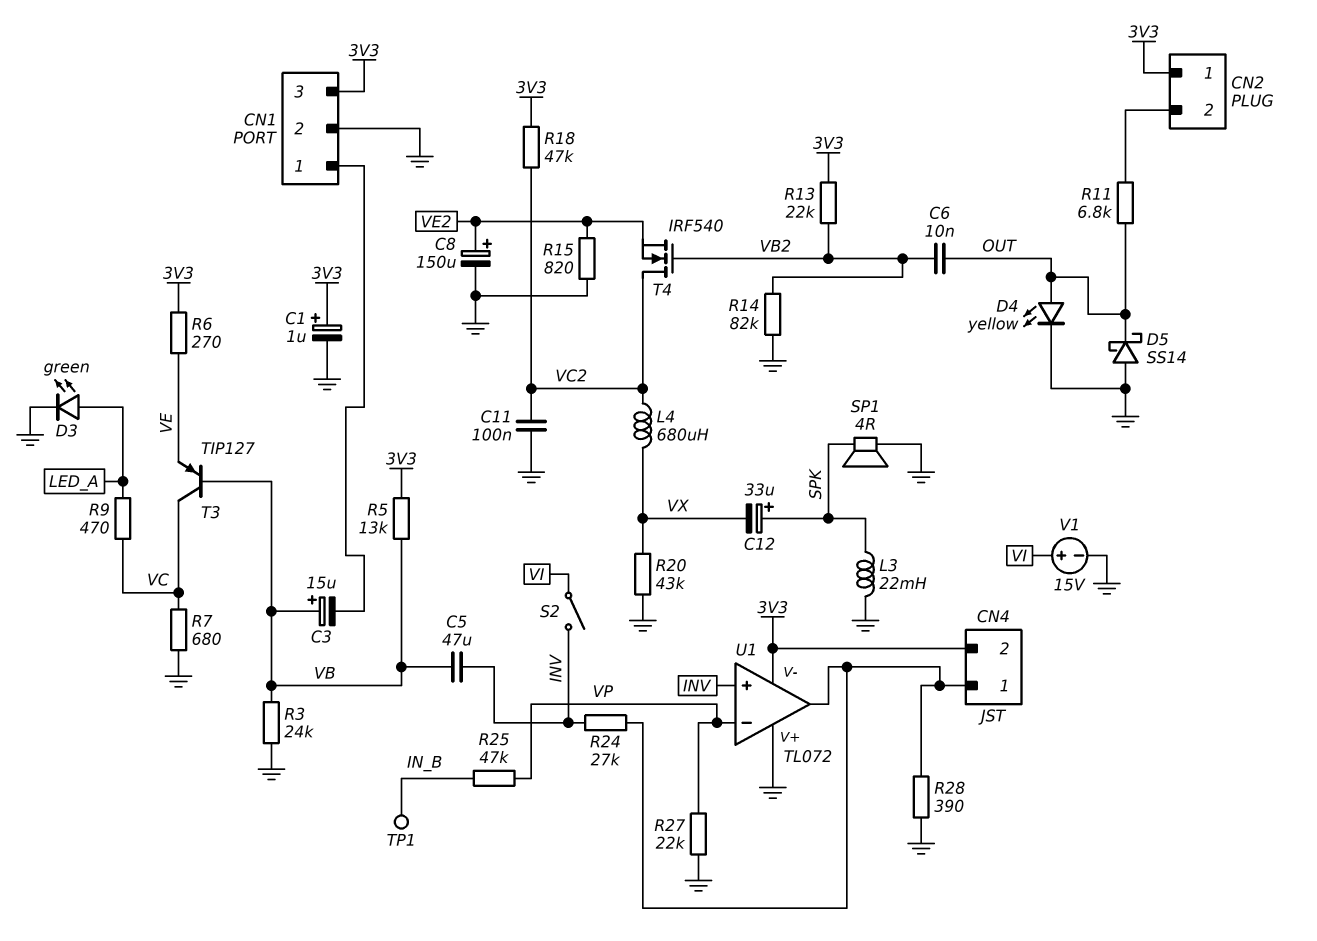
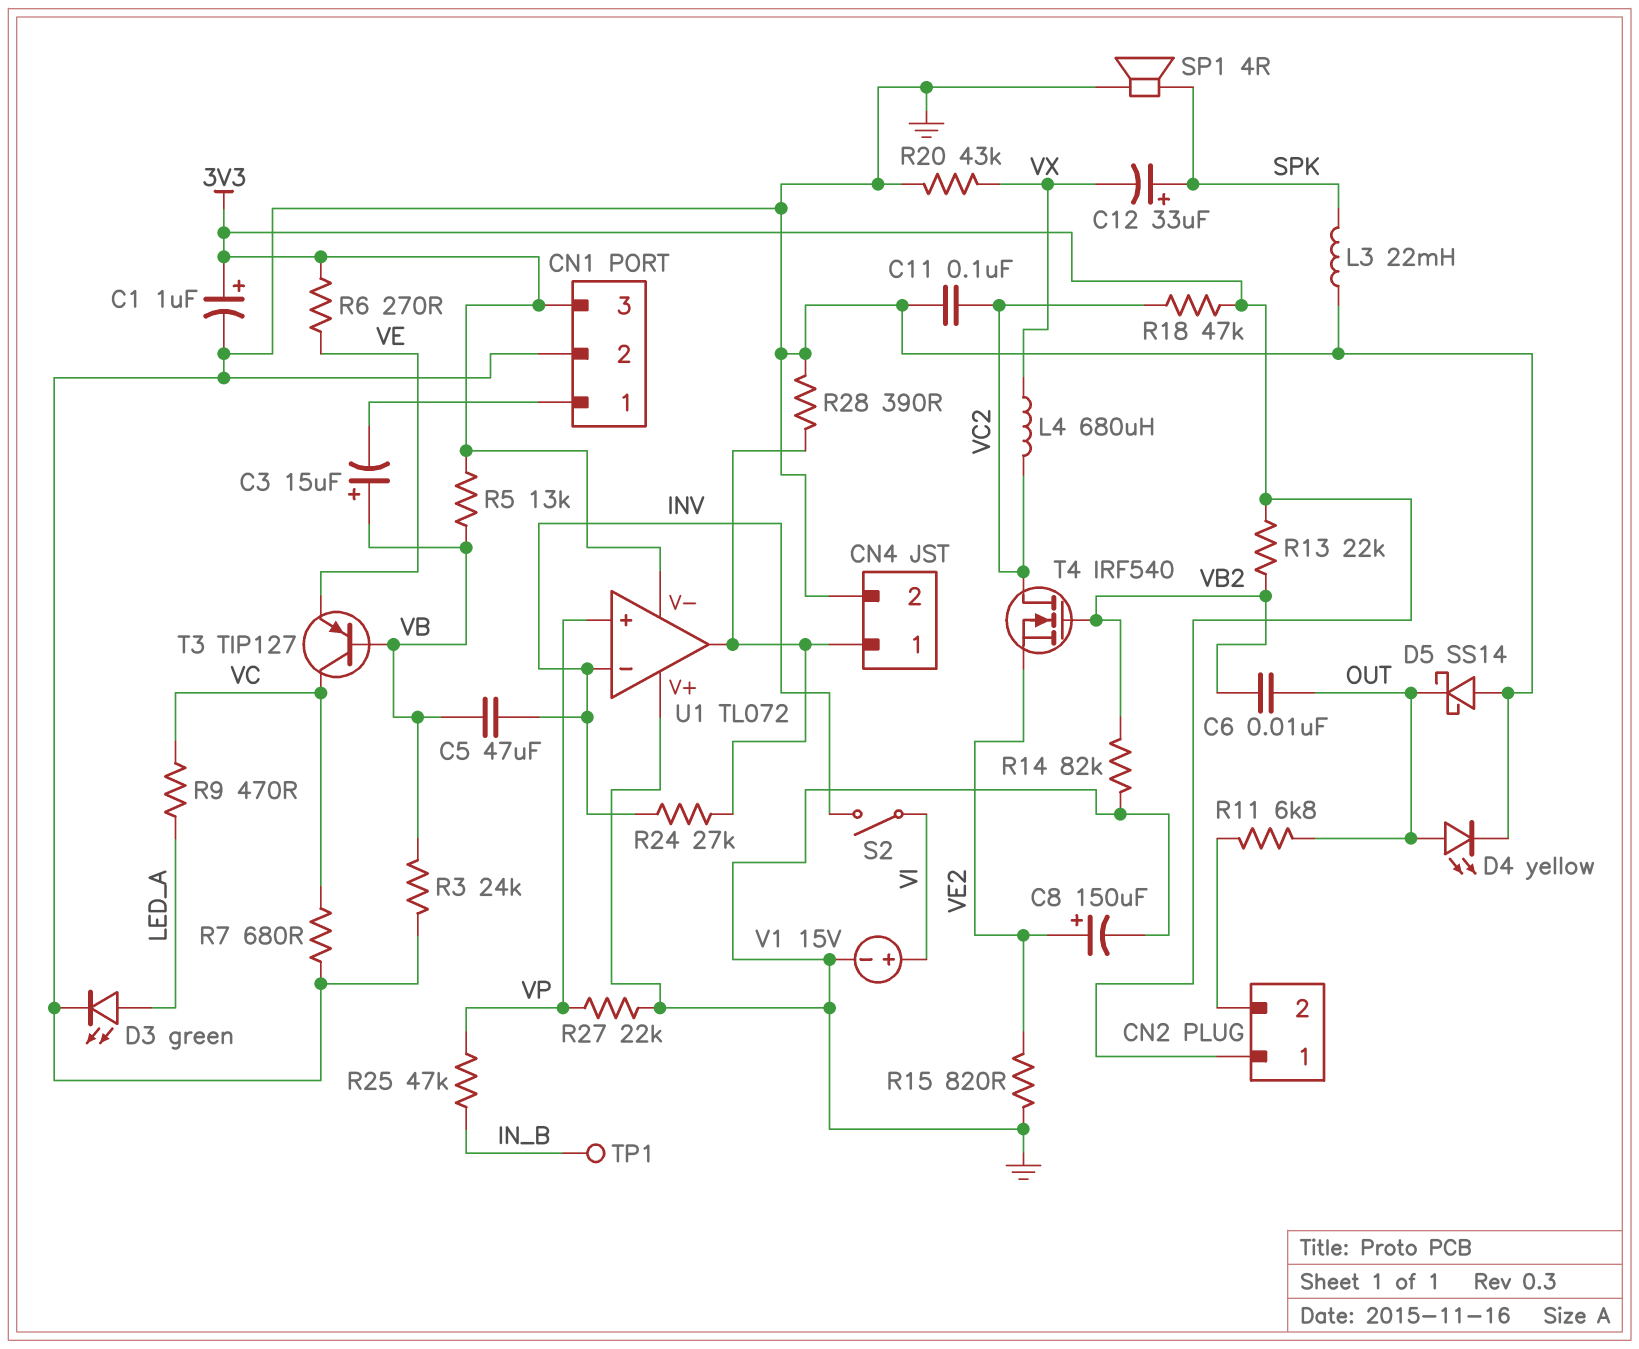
CN4 pin 2: 3V3 -> GND
U1 pin in+: INV -> VP
U1 pin in-: VP -> INV

